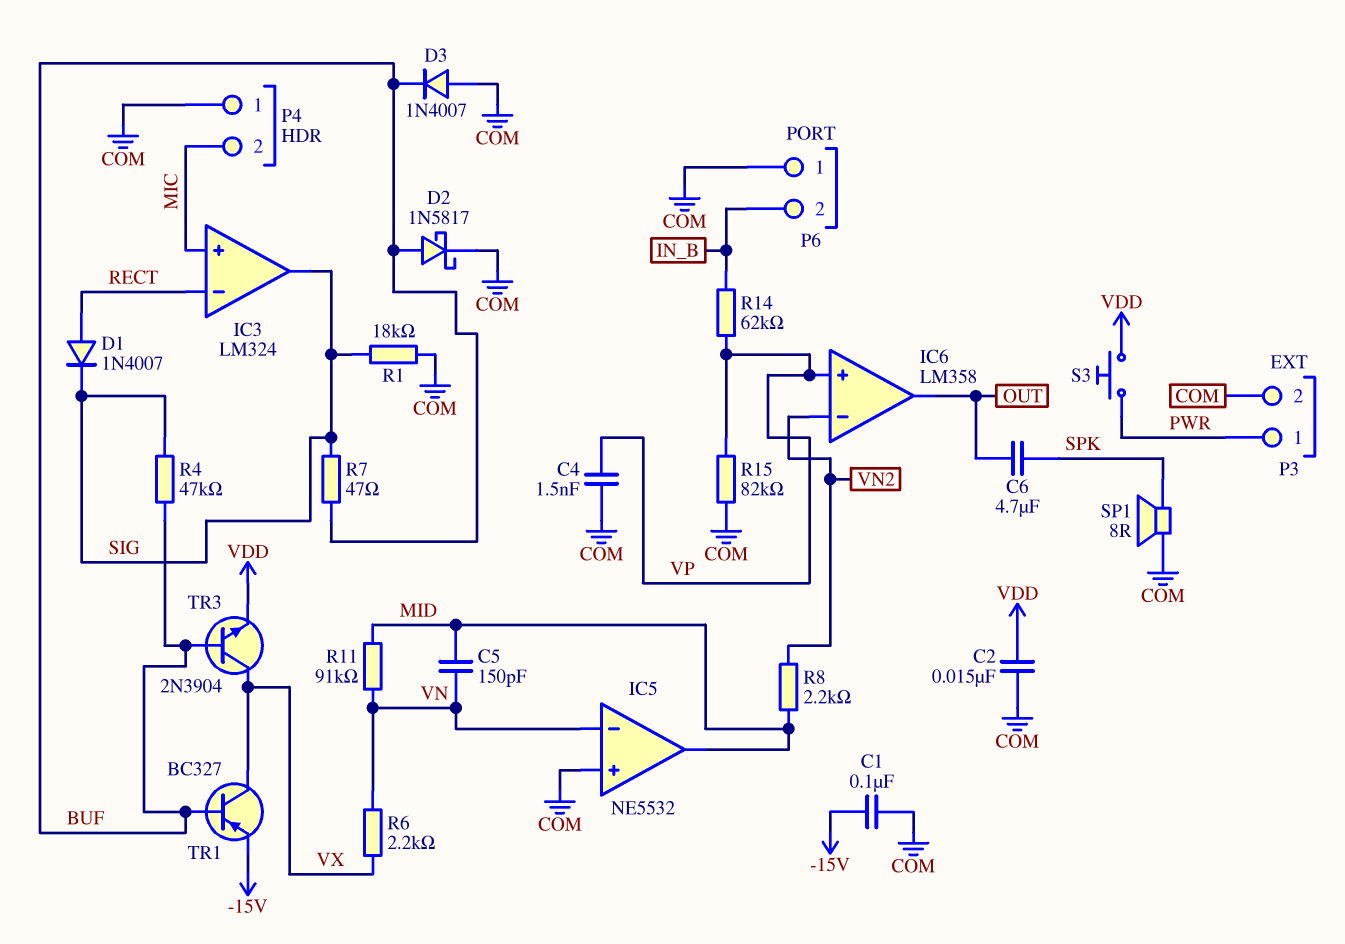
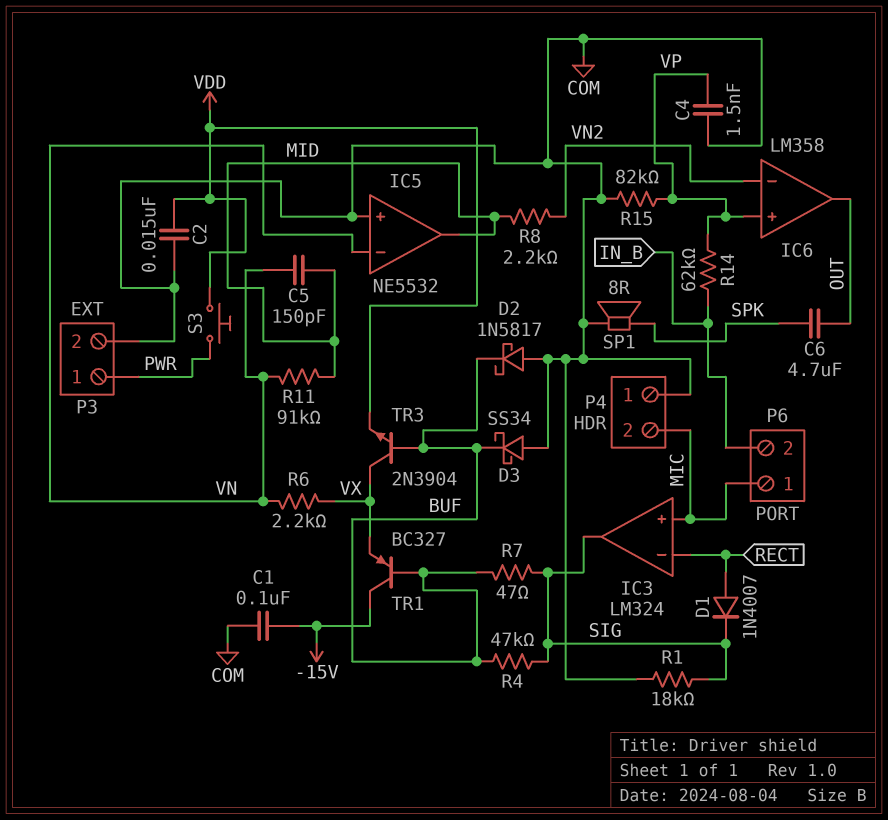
D2: schottky 1N5817 (A BUF, K COM) -> schottky 1N5817 (A COM, K BUF)
D3: diode 1N4007 (A COM, K BUF) -> schottky SS34 (A COM, K BUF)
P6 pin 1: COM -> MIC
TR1: PNP BC327 (B BUF, C VX, E -15V) -> PNP BC327 (B BUF, C -15V, E VX)

